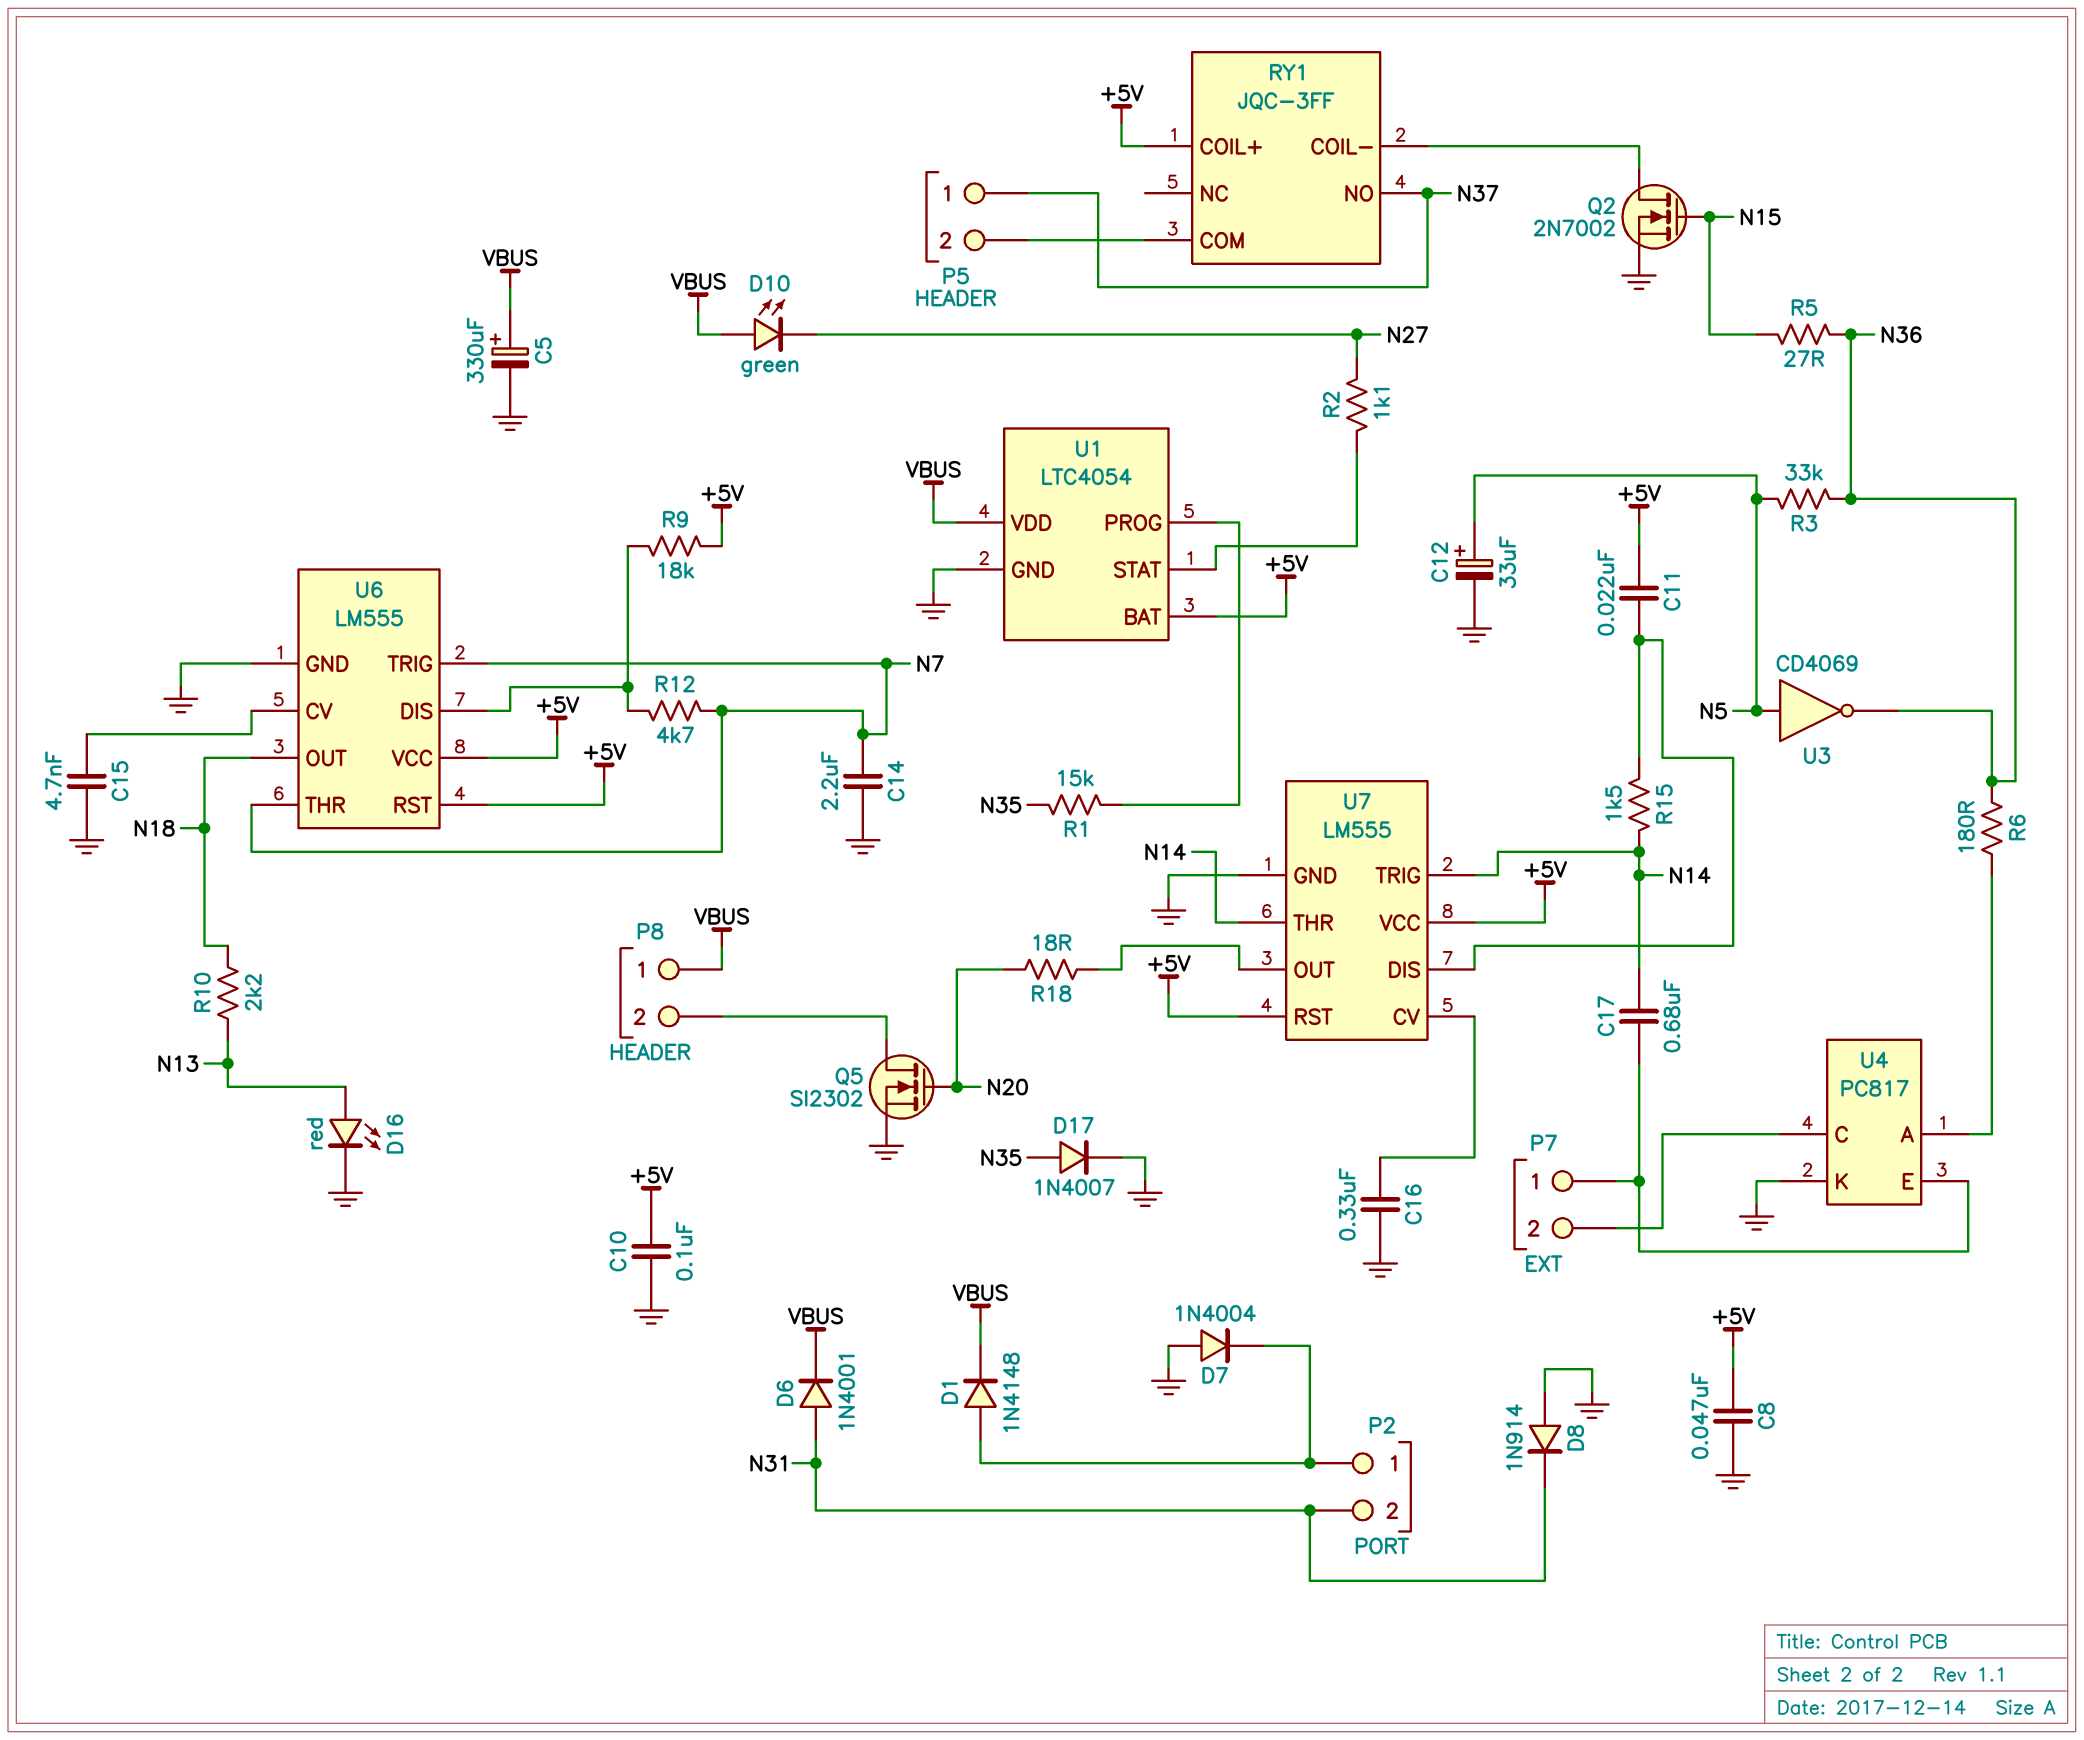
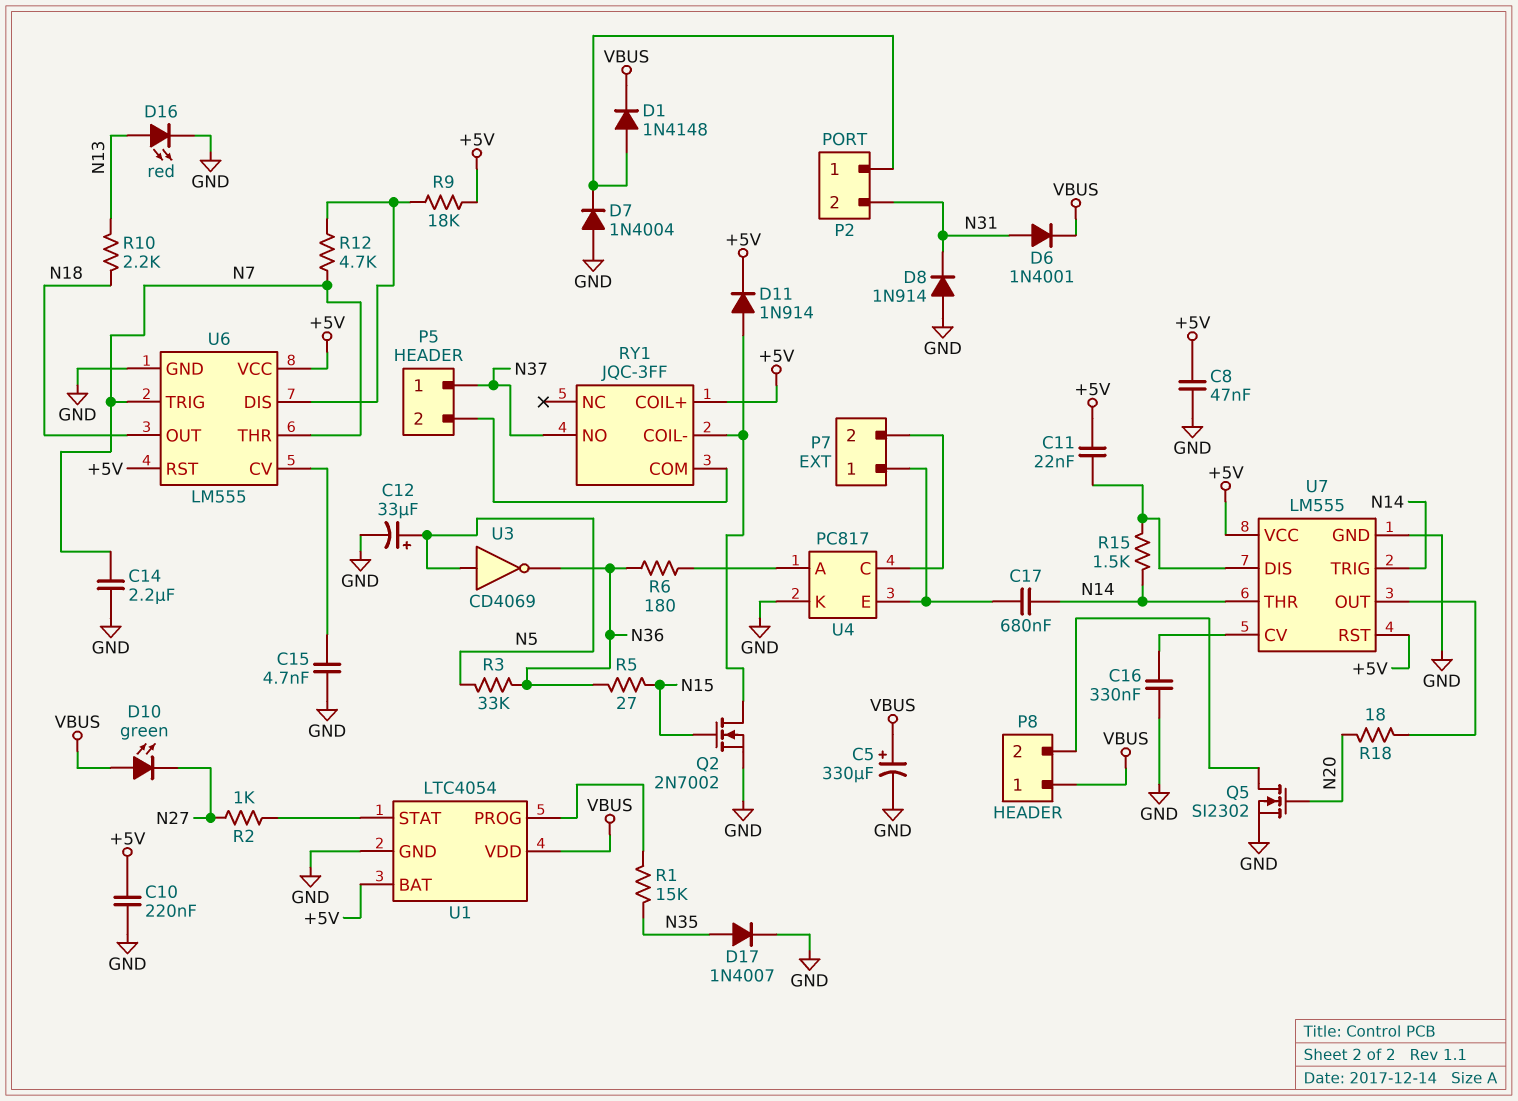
C10: 100nF (+5V, GND) -> 220nF (+5V, GND)
D11: none -> diode 1N914 (A RY1/COIL-, K +5V)
R2: 1.1k (N27, U1/STAT) -> 1k (N27, U1/STAT)

